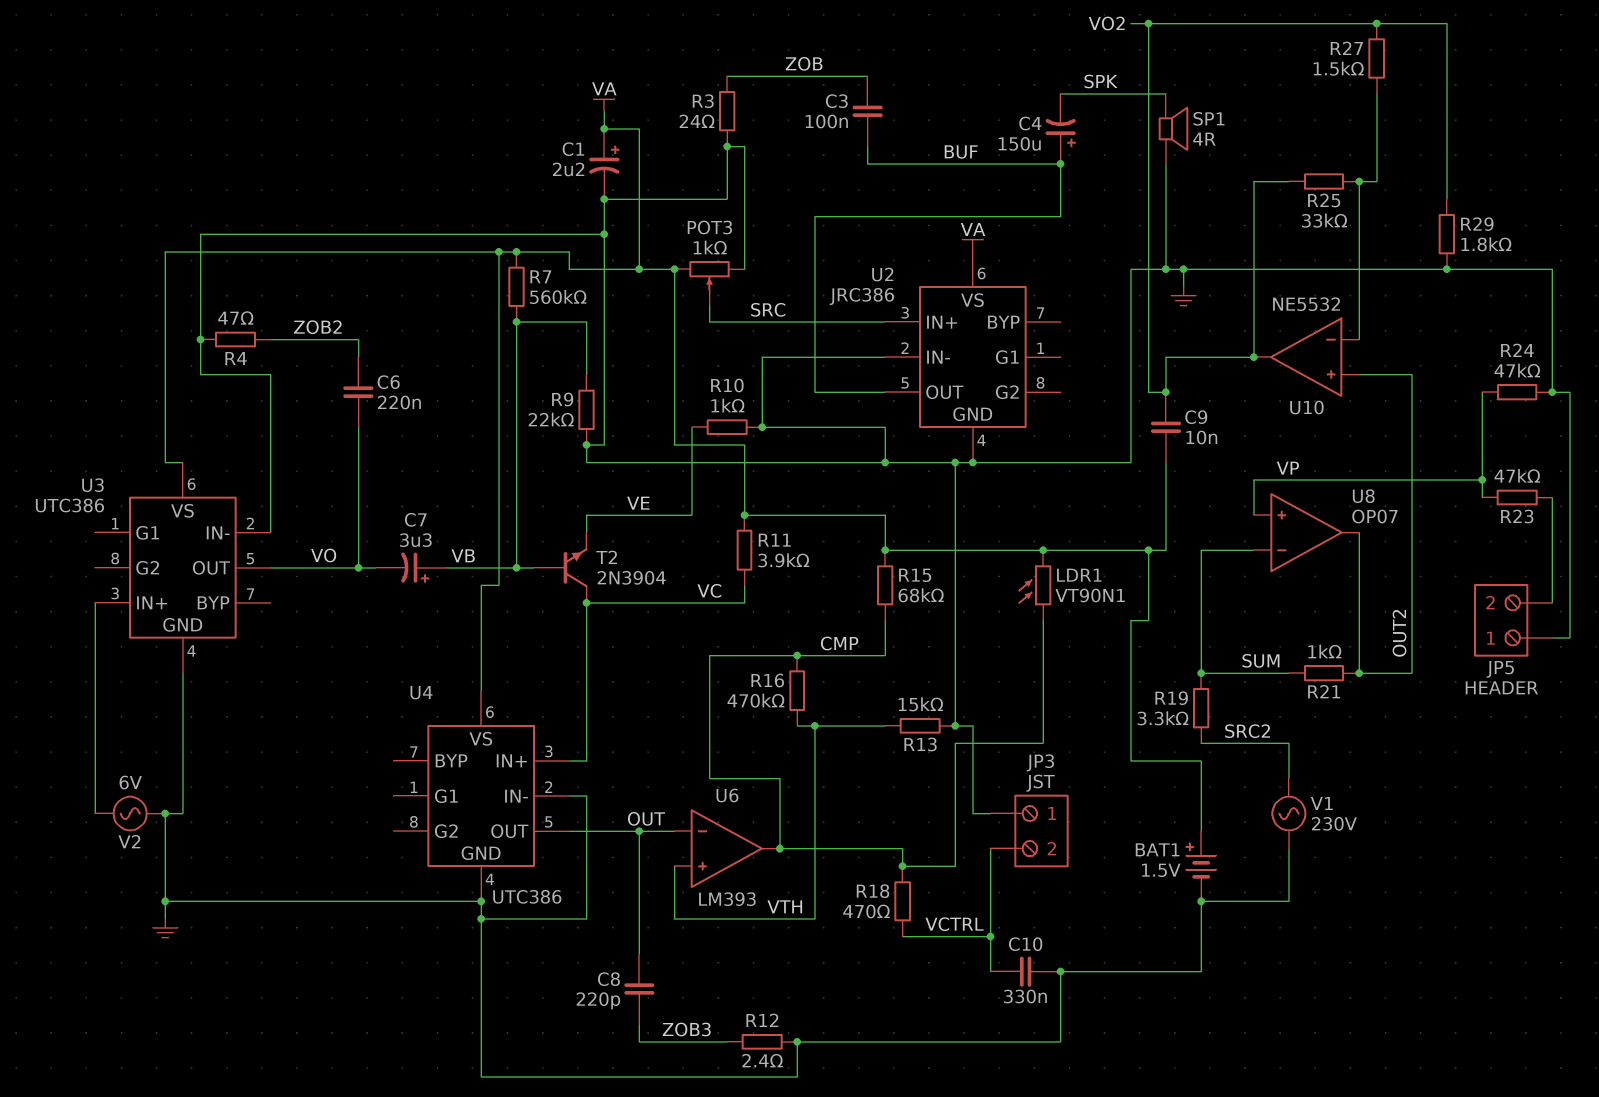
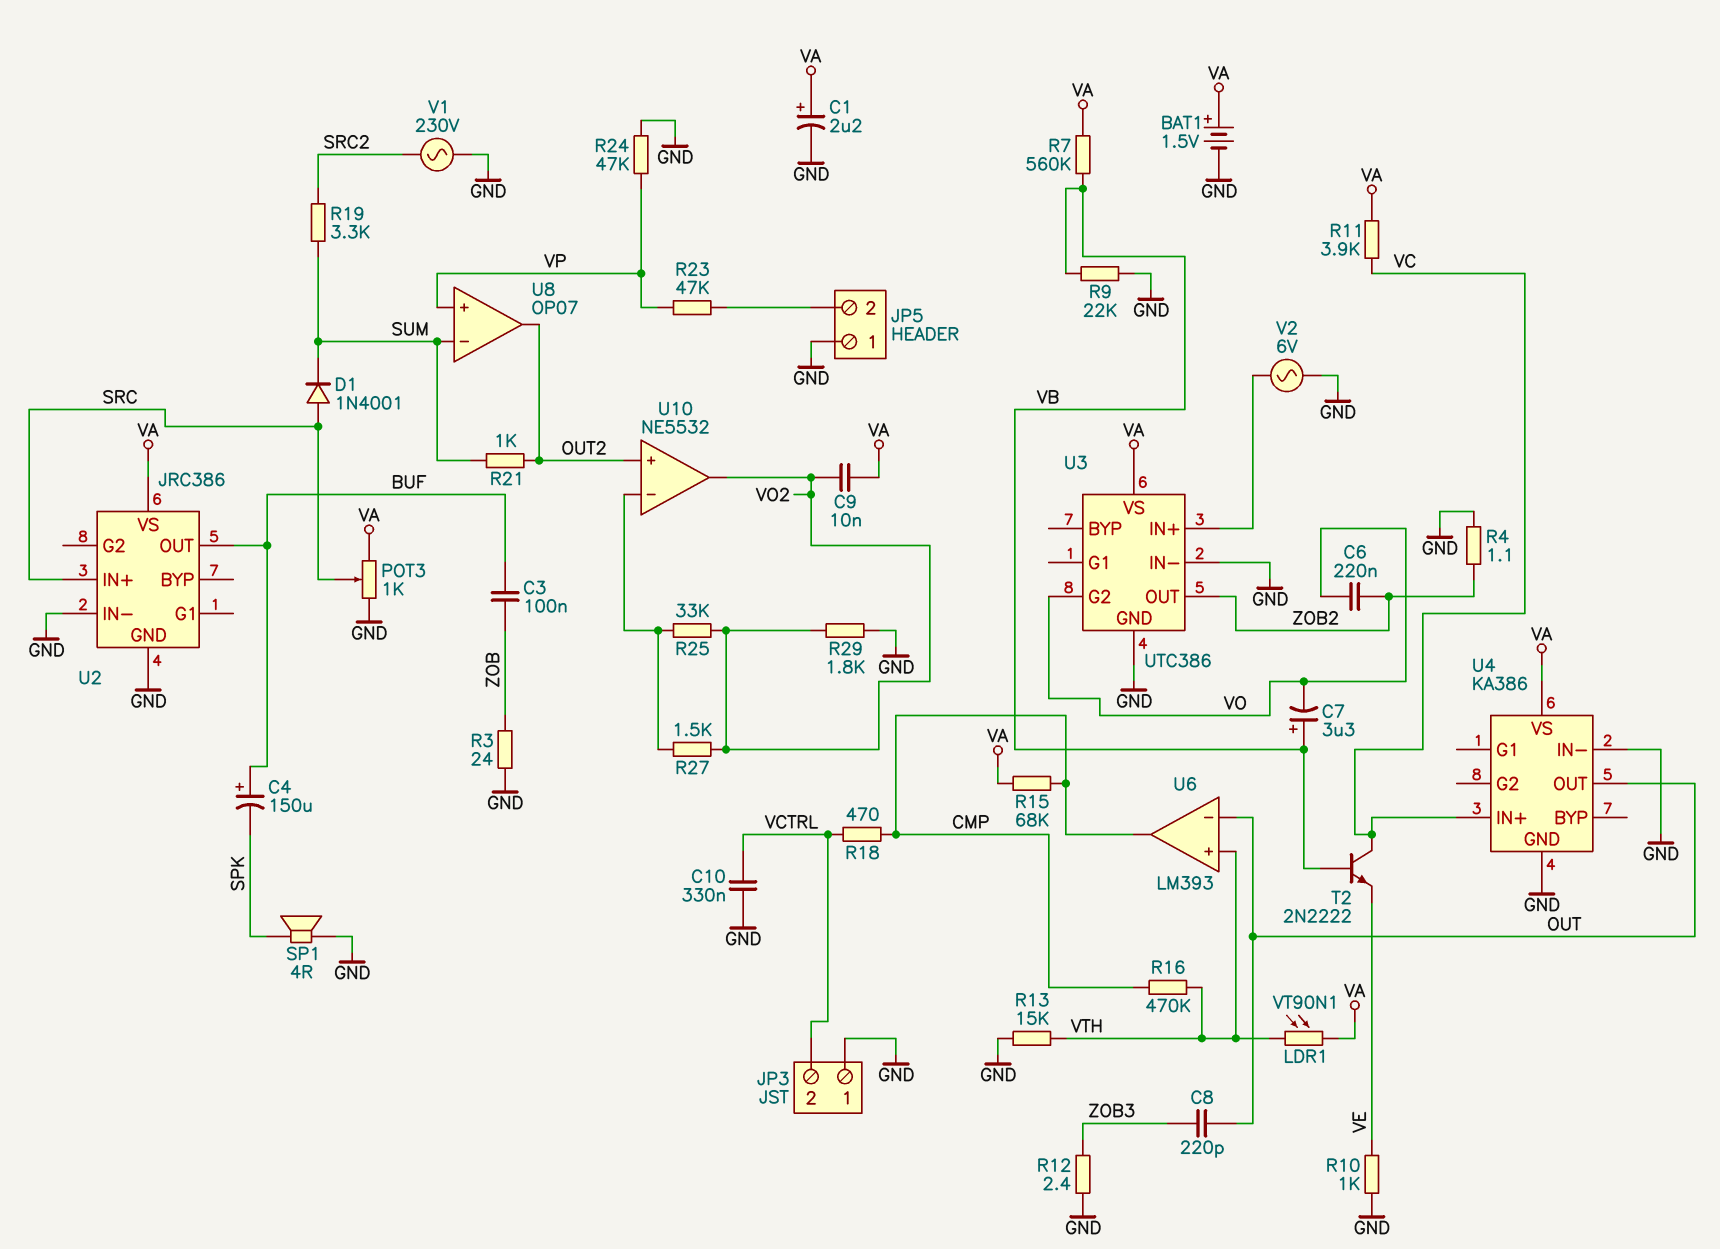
D1: none -> diode 1N4001 (A SRC, K SUM)
LDR1: VT90N1 (CMP, VA) -> VT90N1 (VA, VTH)
R4: 47 (GND, ZOB2) -> 1.1 (GND, ZOB2)
T2: NPN 2N3904 (B VB, C VC, E VE) -> NPN 2N2222 (B VB, C VC, E VE)
U3 pin G2: none -> VO
U3 pin OUT: VO -> ZOB2
U4: UTC386 -> KA386

